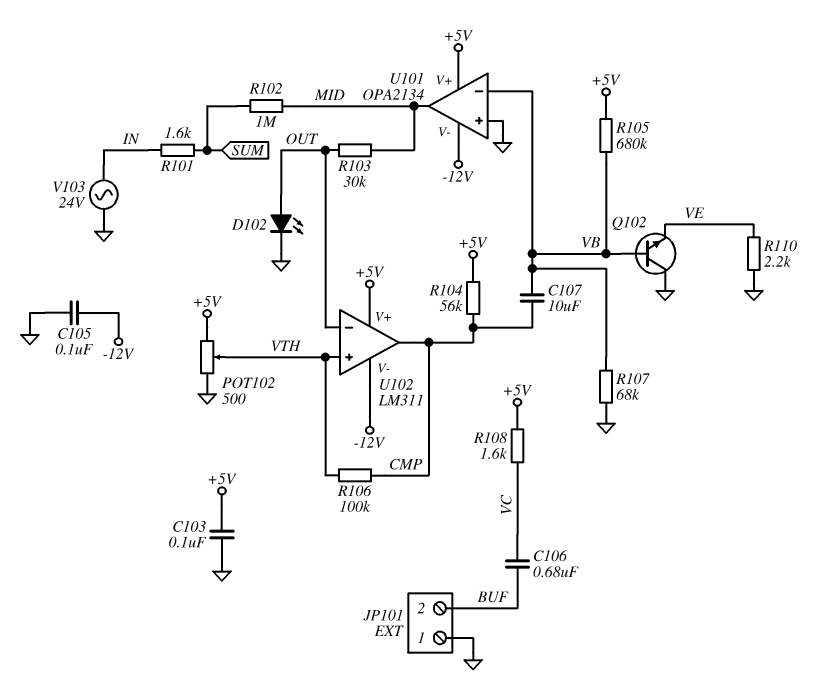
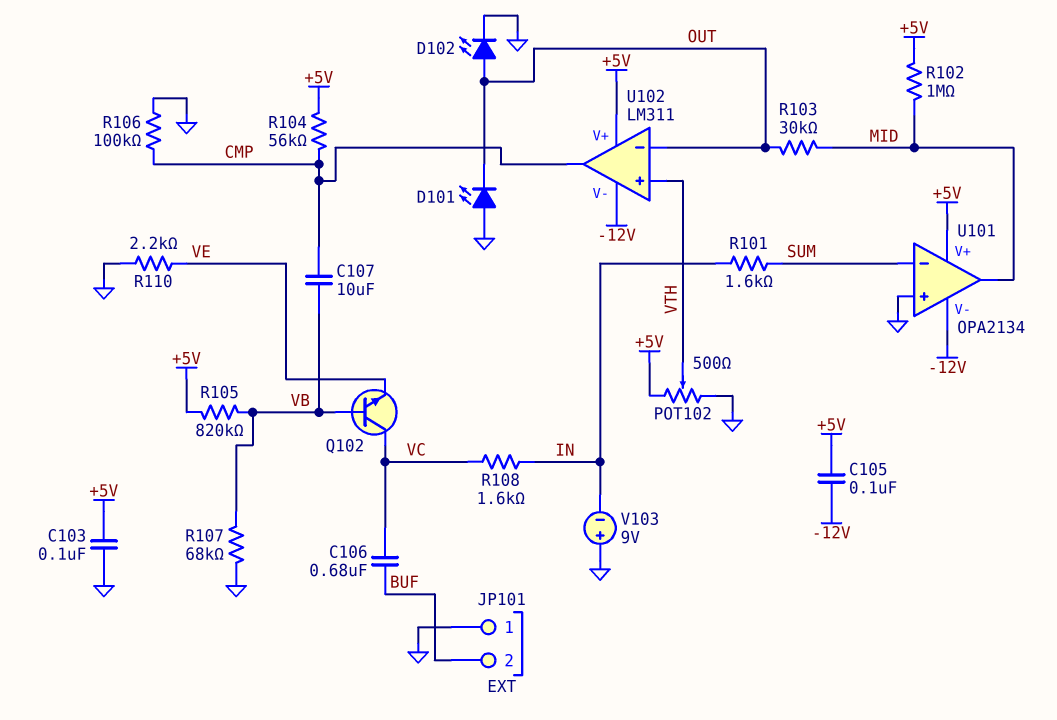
C105: 100nF (-12V, GND) -> 100nF (+5V, -12V)
D101: none -> LED (A GND, K OUT)
Q102: NPN (B VB, C GND, E VE) -> NPN (B VB, C VC, E VE)
R102: 1M (MID, SUM) -> 1M (+5V, MID)
R105: 680k (+5V, VB) -> 820k (+5V, VB)
R106: 100k (CMP, VTH) -> 100k (CMP, GND)
R108: 1.6k (+5V, VC) -> 1.6k (IN, VC)
U101 pin in-: VB -> SUM
V103: AC 24V (GND, IN) -> 9V (plus GND, minus IN)

